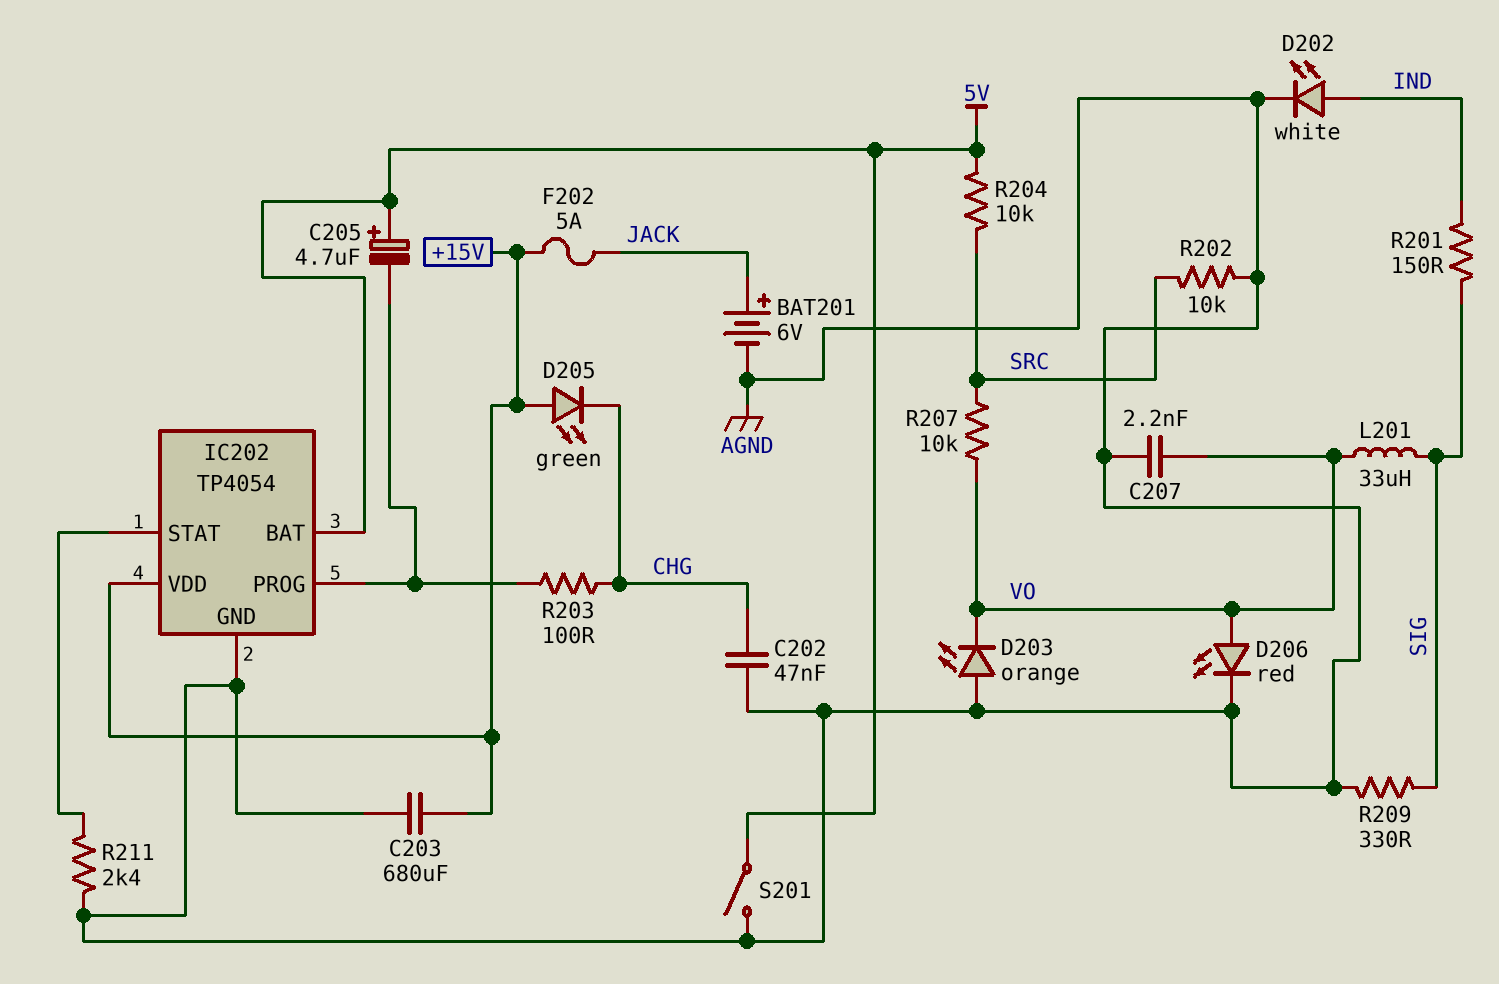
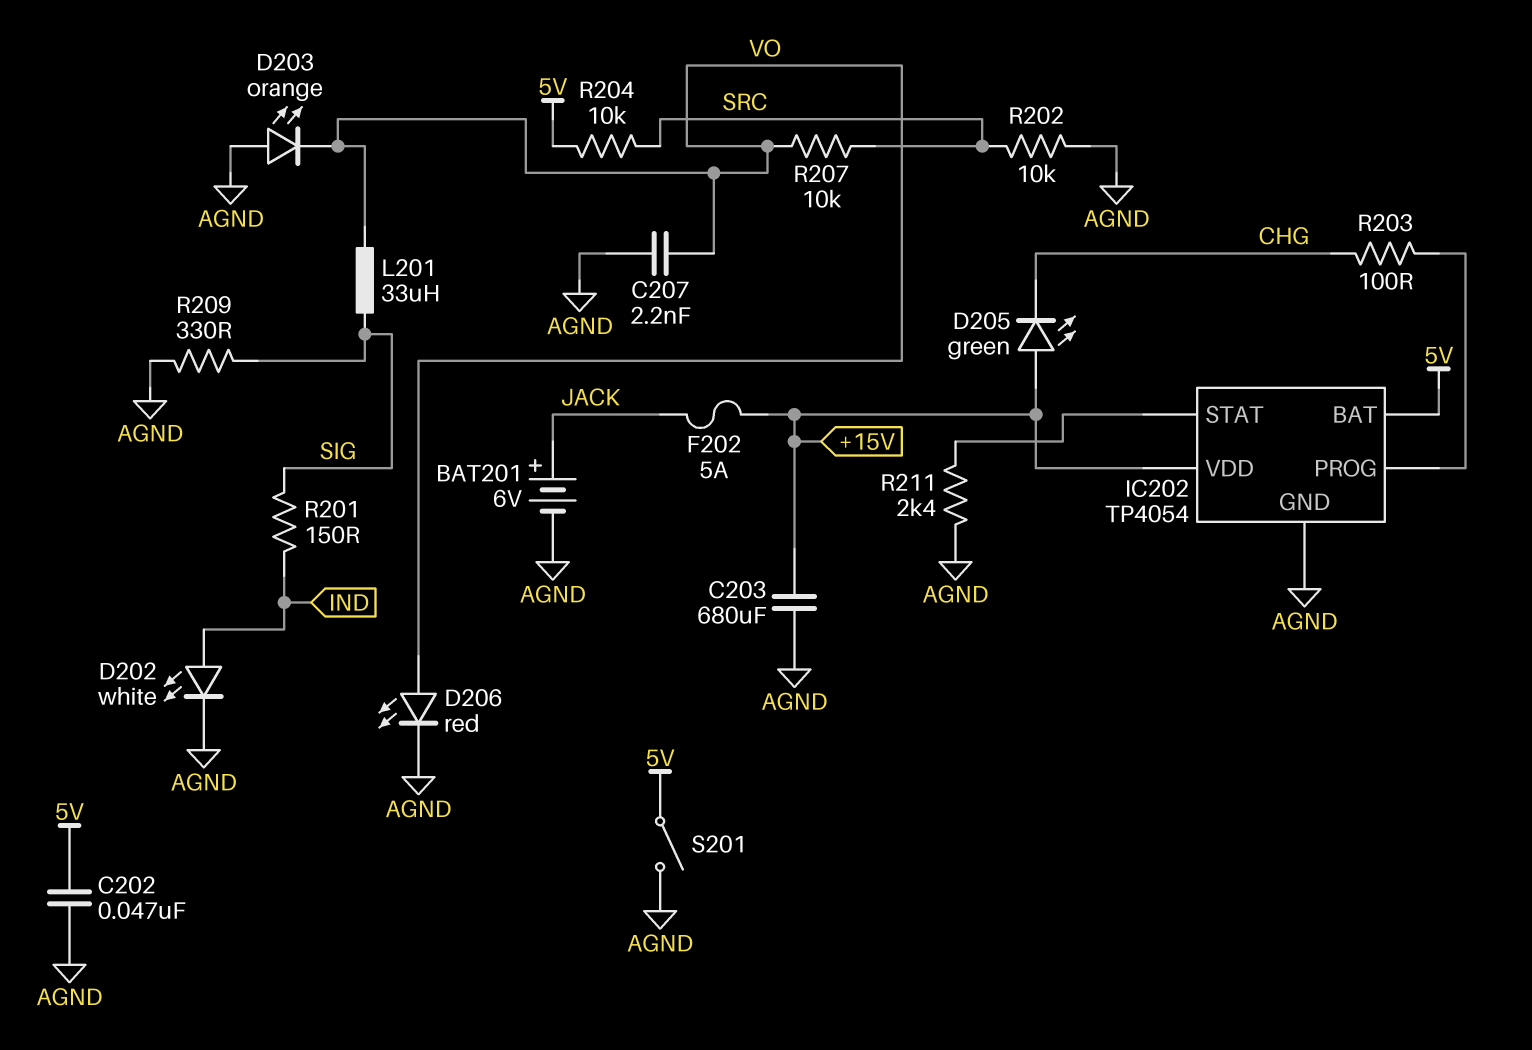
C202: 47nF (AGND, CHG) -> 47nF (5V, AGND)
C205: 4.7uF (plus 5V, minus IC202/PROG) -> none

